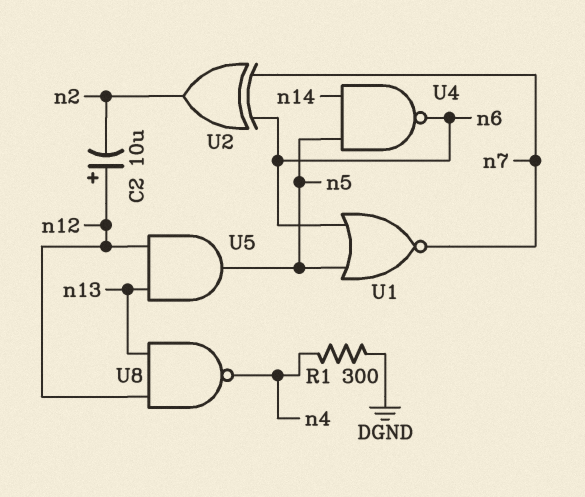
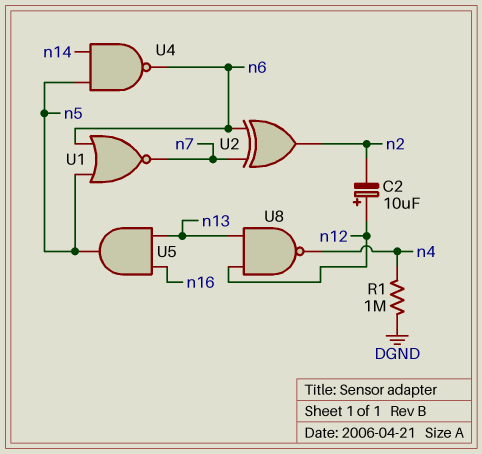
R1: 300 (DGND, n4) -> 1M (DGND, n4)
U5: AND (in n12, in n13, out n5) -> AND (in n13, in n16, out n5)

